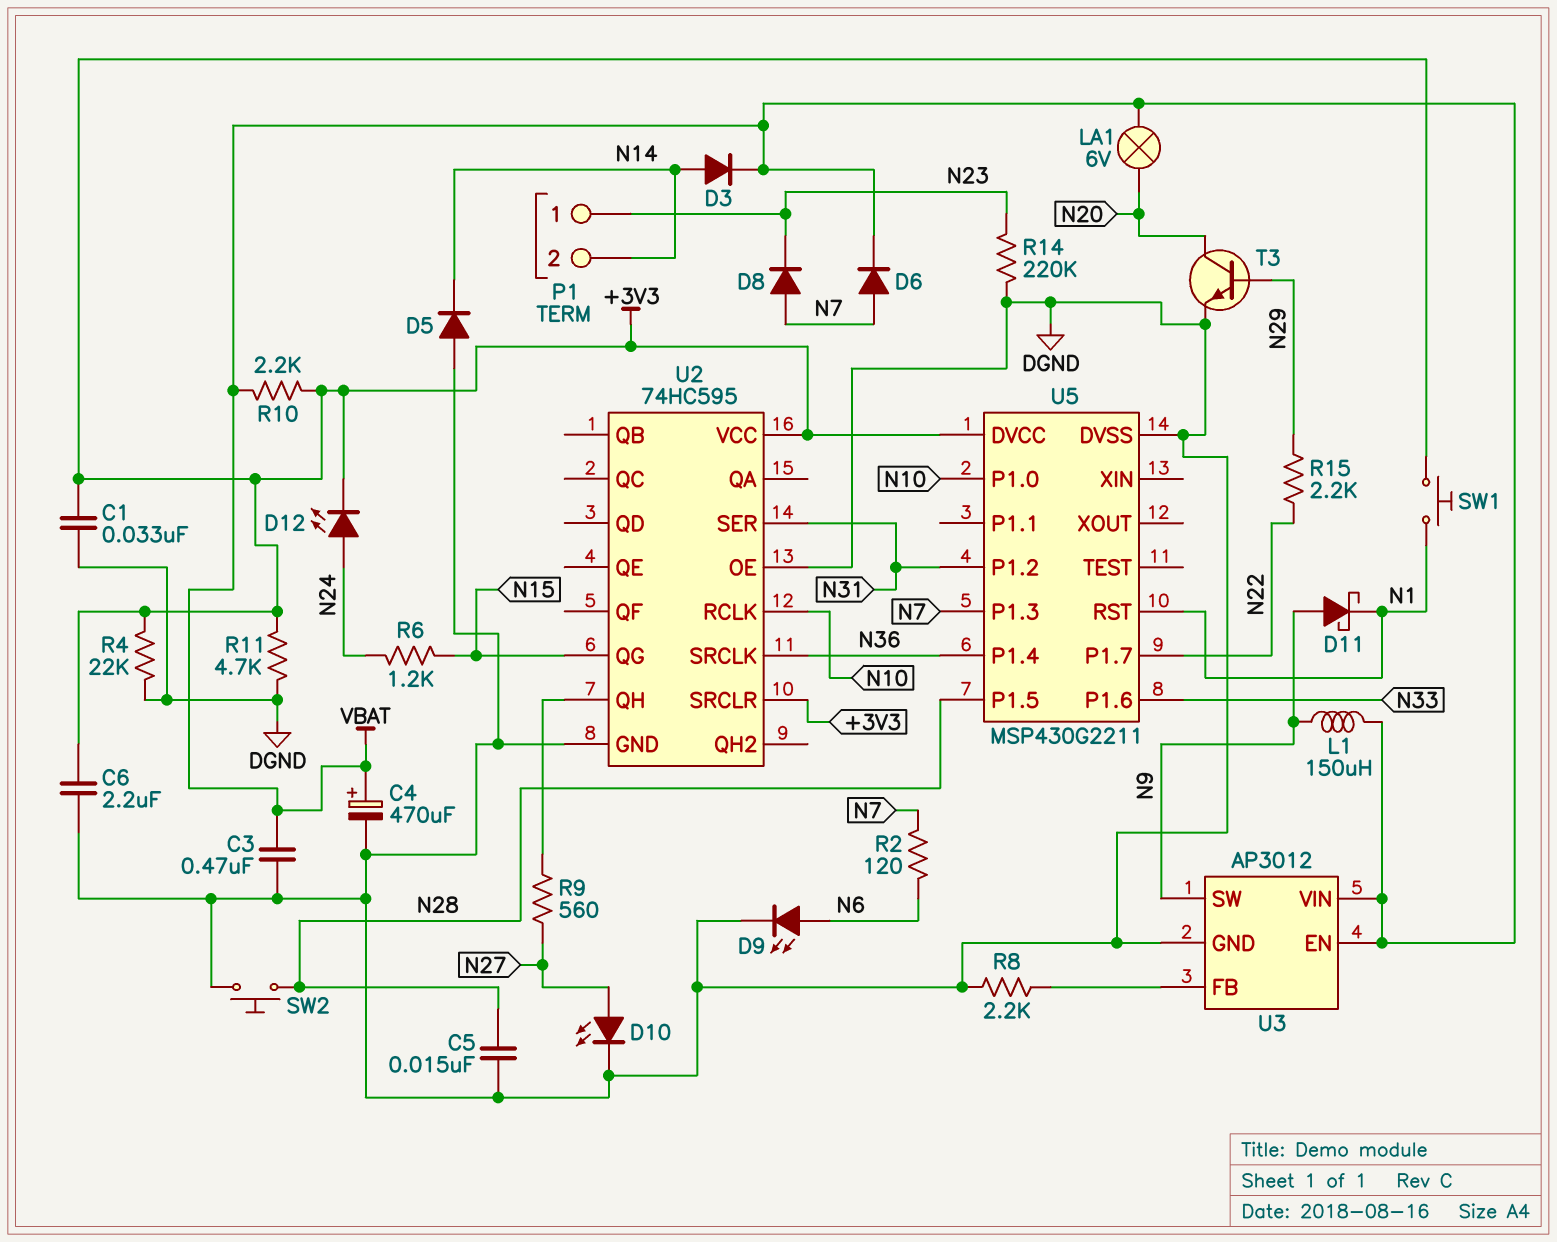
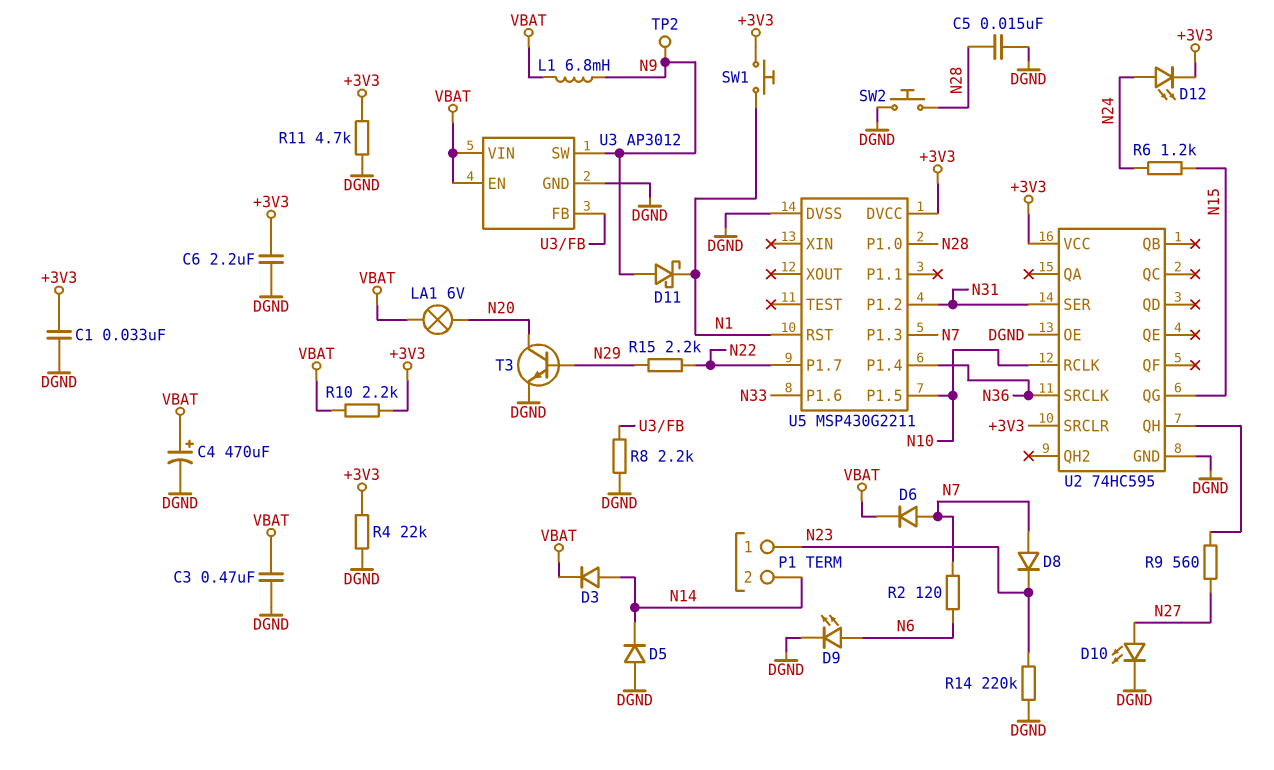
L1: 150uH (N9, VBAT) -> 6.8mH (N9, VBAT)
TP2: none -> test point (N9)
U5 pin P1.0: N10 -> N28
U5 pin P1.5: N28 -> N10

